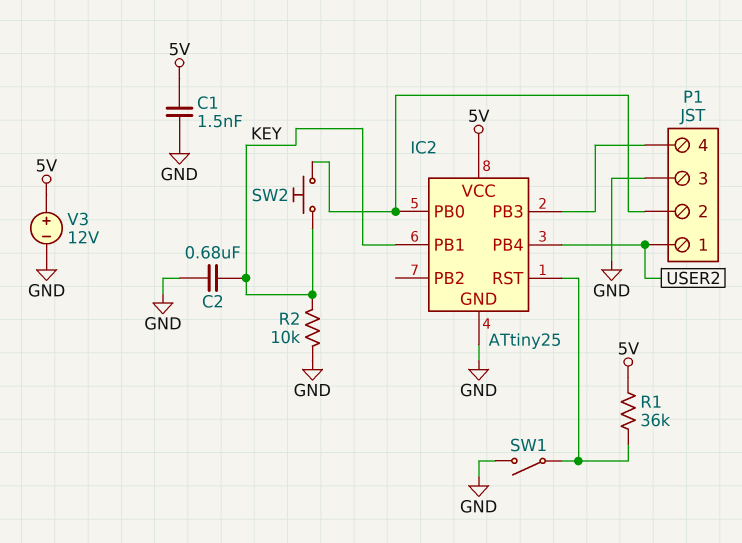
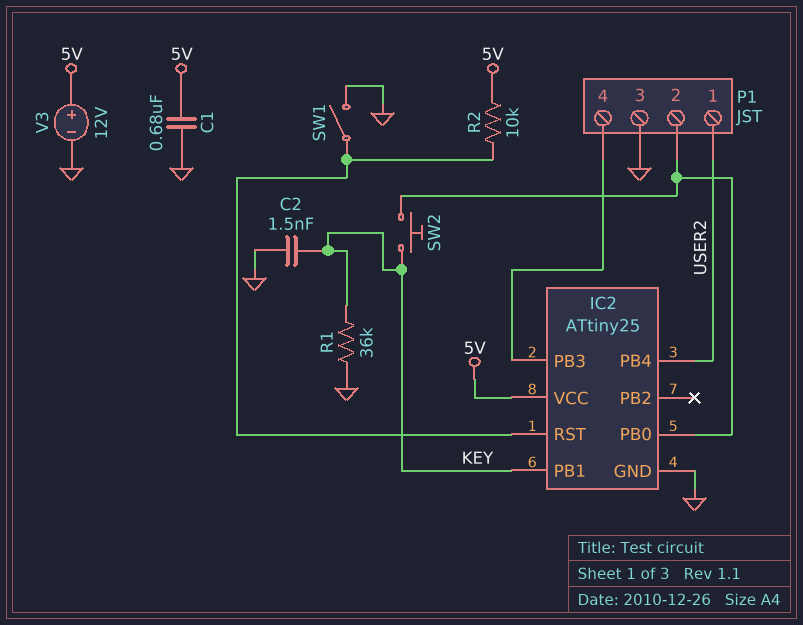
C1: 1.5nF (5V, GND) -> 680nF (5V, GND)
C2: 680nF (GND, KEY) -> 1.5nF (GND, KEY)
R1: 36k (5V, IC2/RST) -> 36k (GND, KEY)
R2: 10k (GND, KEY) -> 10k (5V, IC2/RST)

